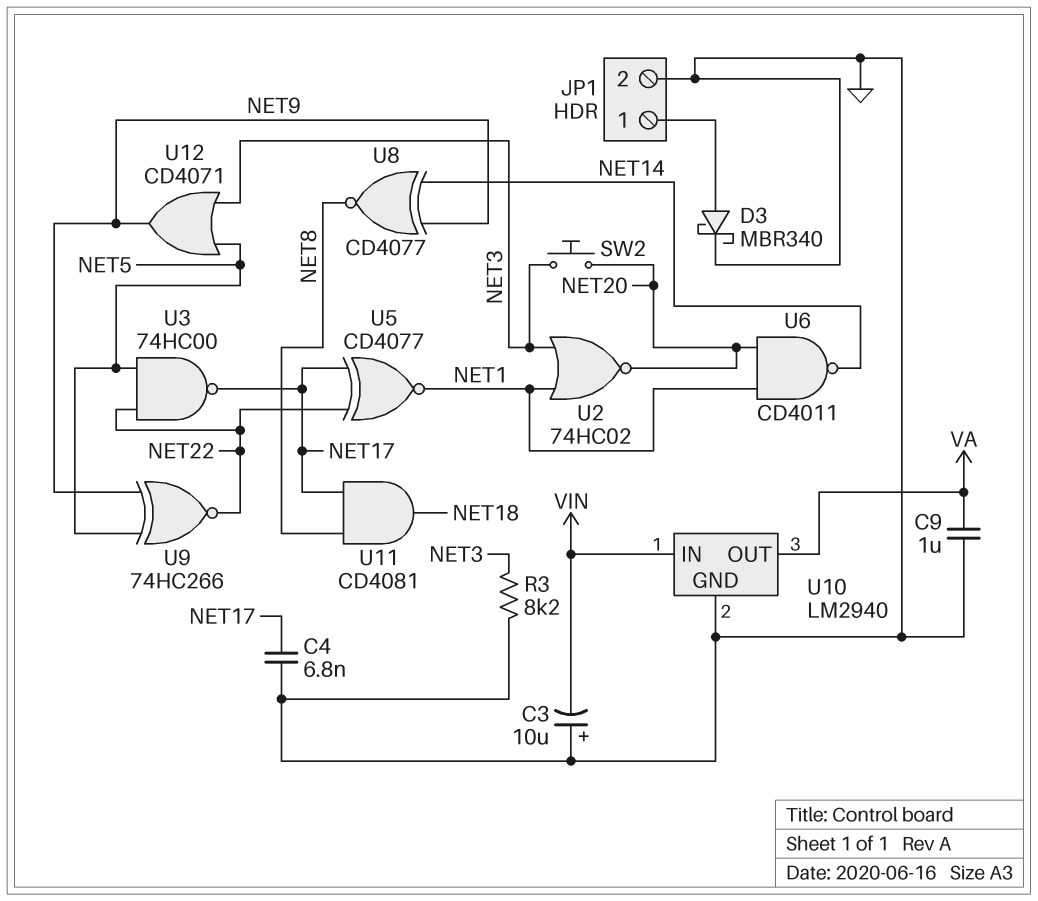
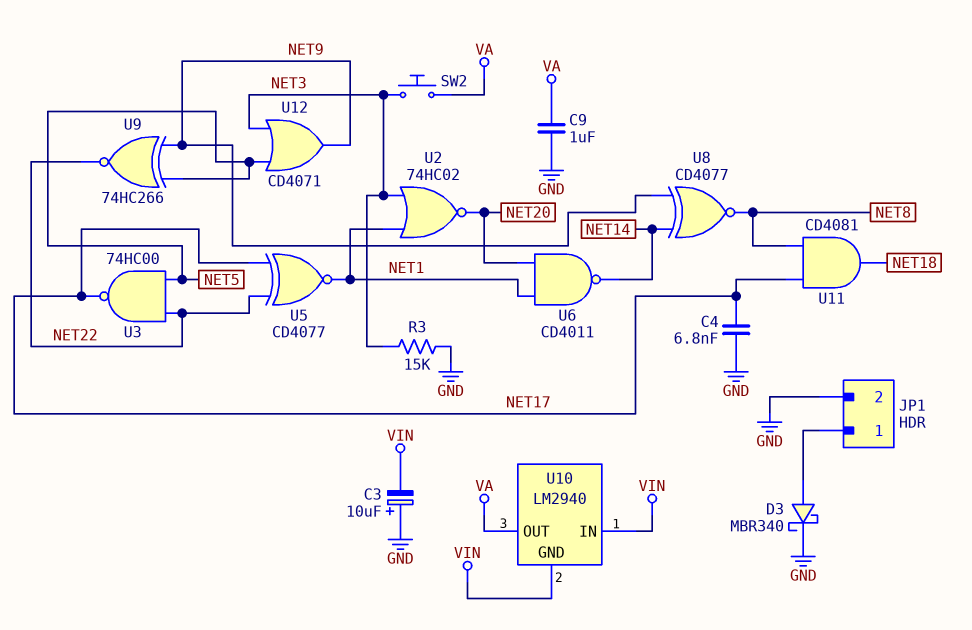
R3: 8.2k (GND, NET3) -> 15k (GND, NET3)
SW2: button (NET3, NET20) -> button (NET3, VA)
U10 pin GND: GND -> VIN

